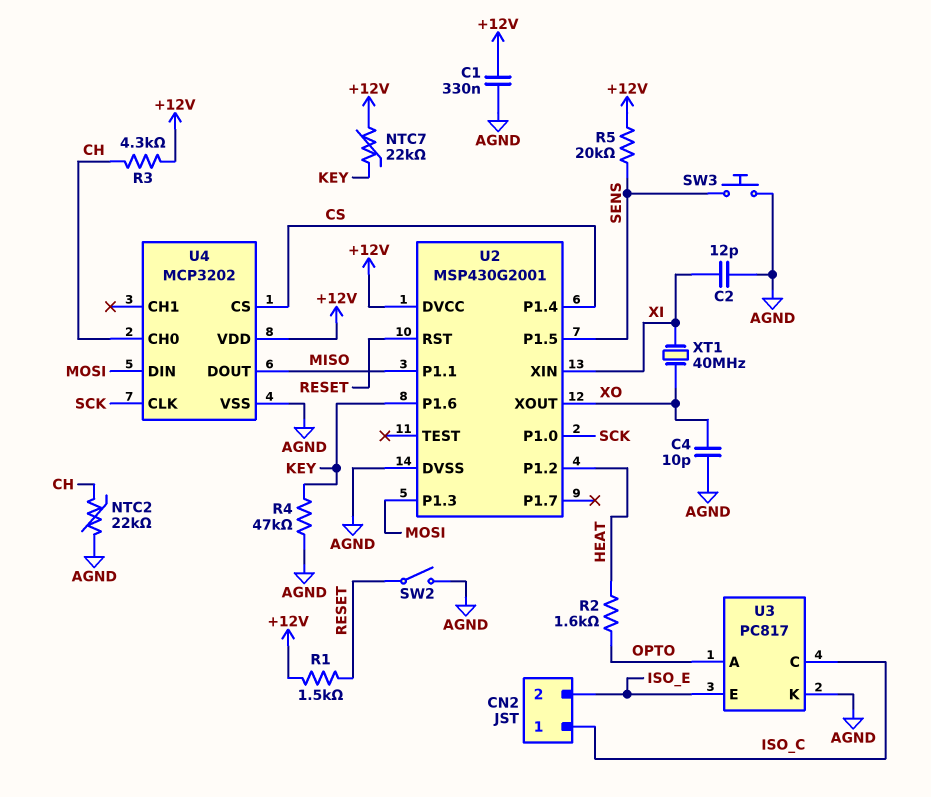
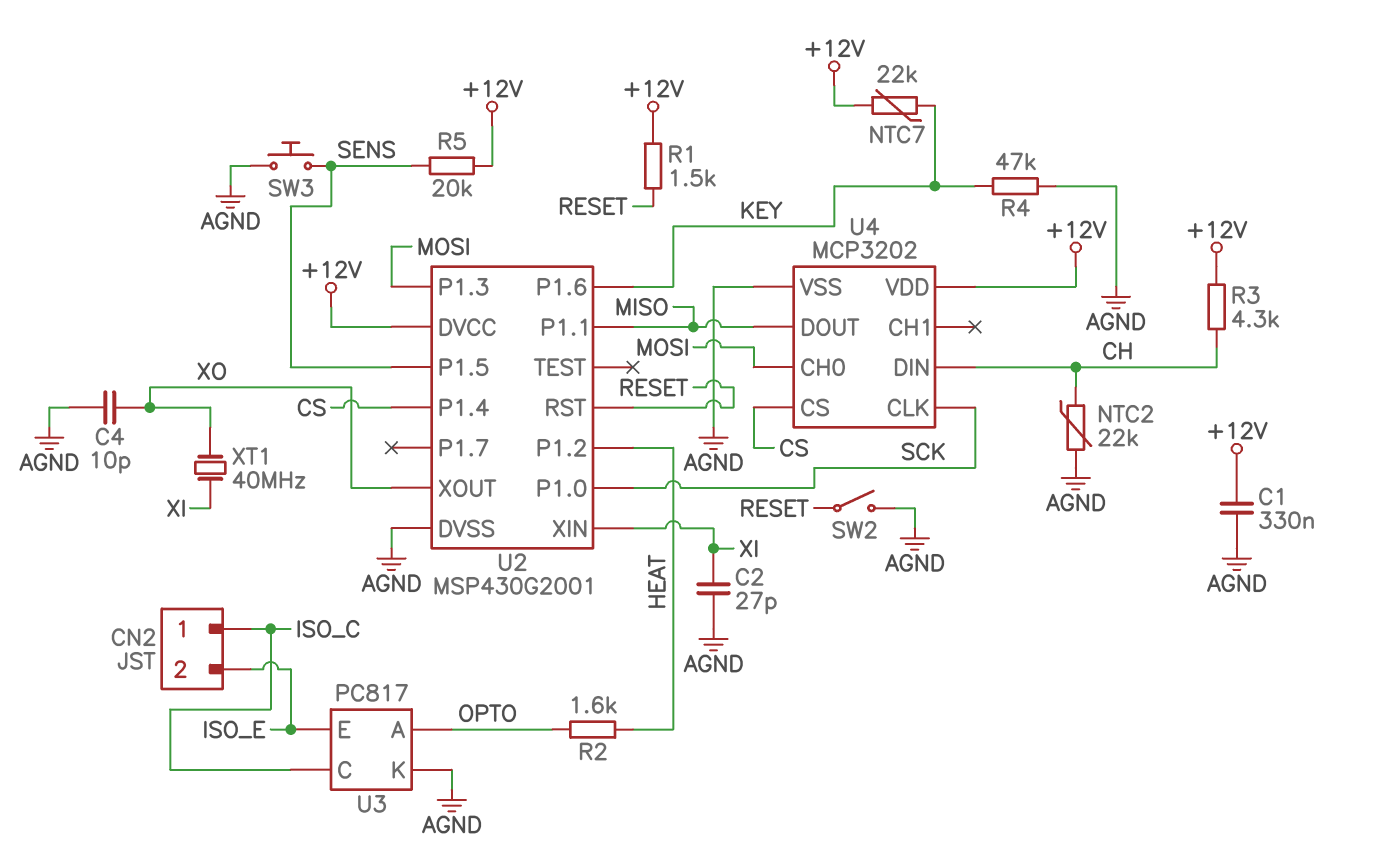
C2: 12pF (AGND, XI) -> 27pF (AGND, XI)
U4 pin CH0: CH -> MOSI
U4 pin DIN: MOSI -> CH

